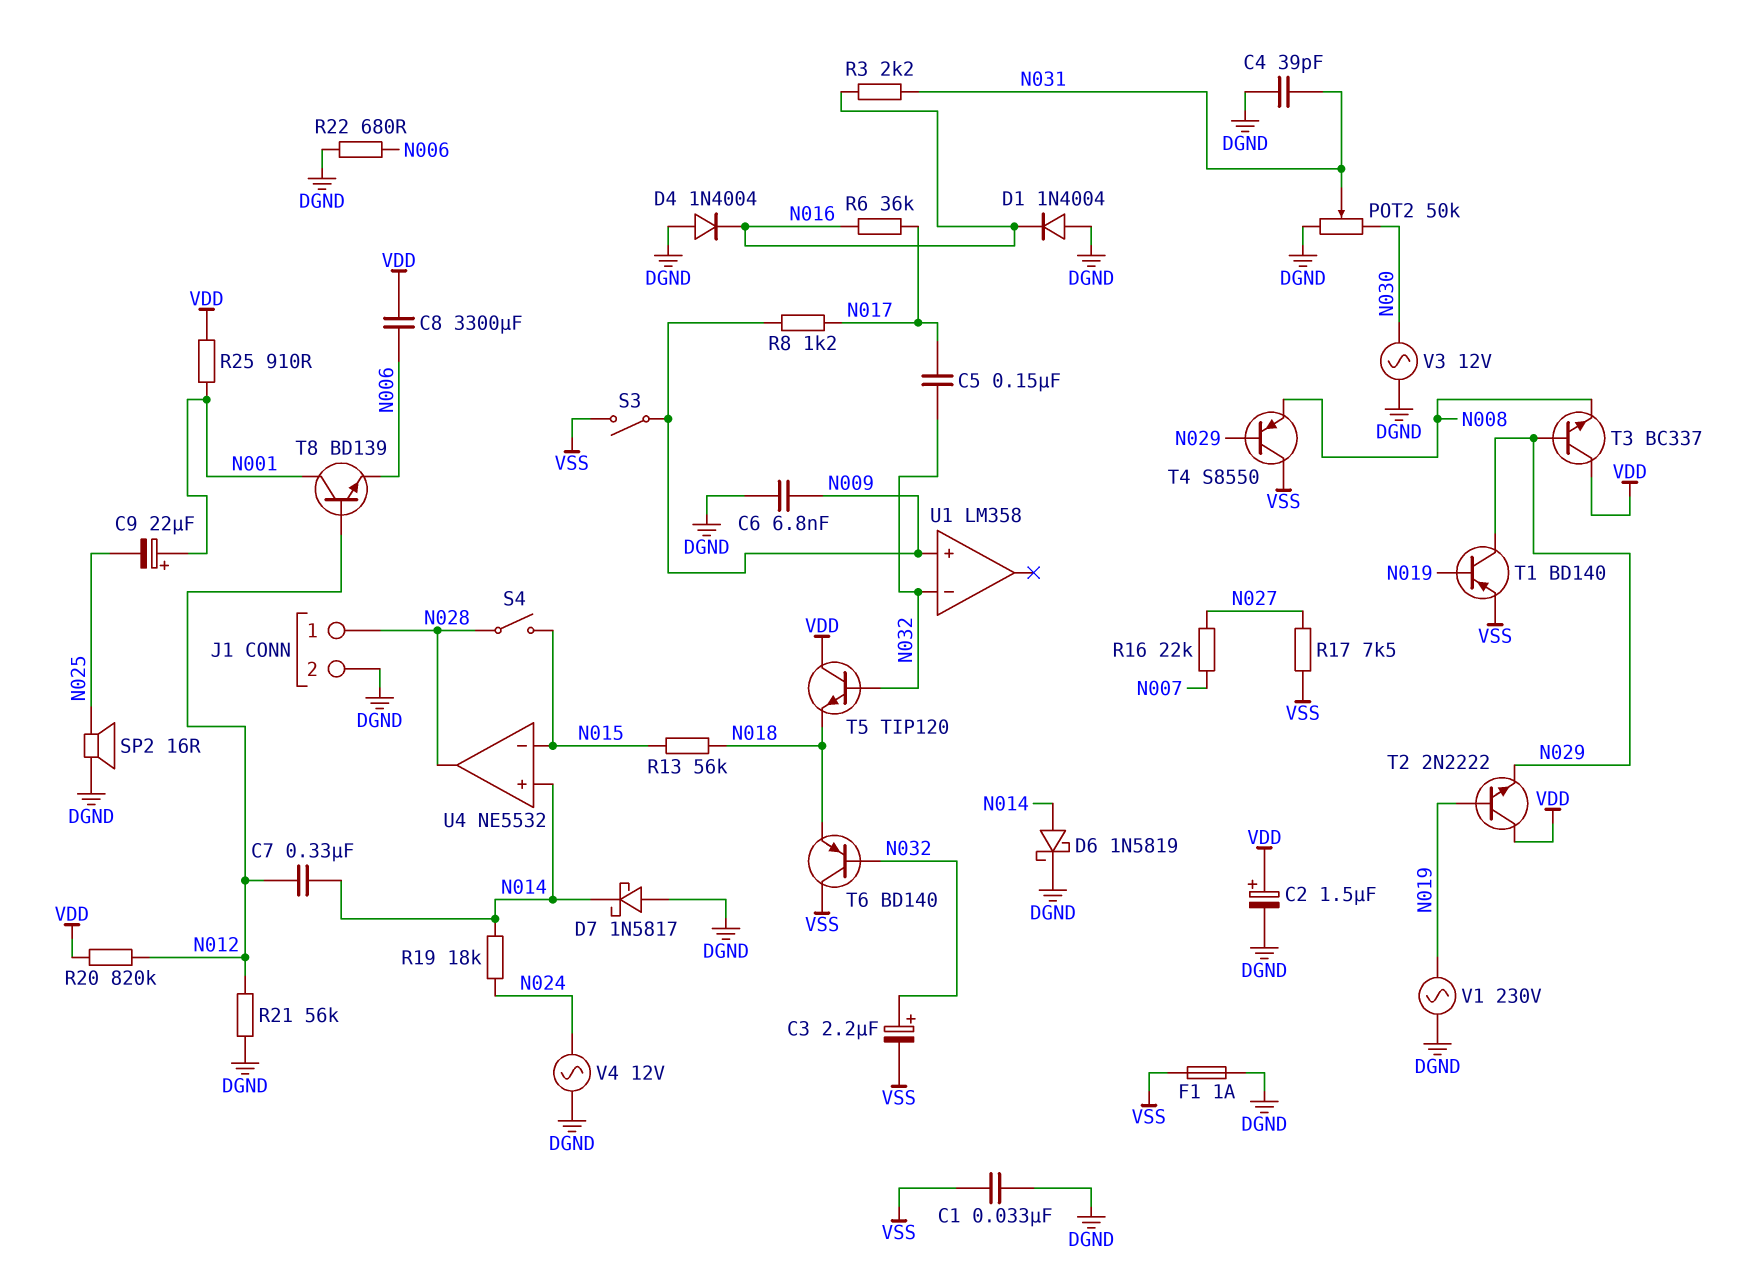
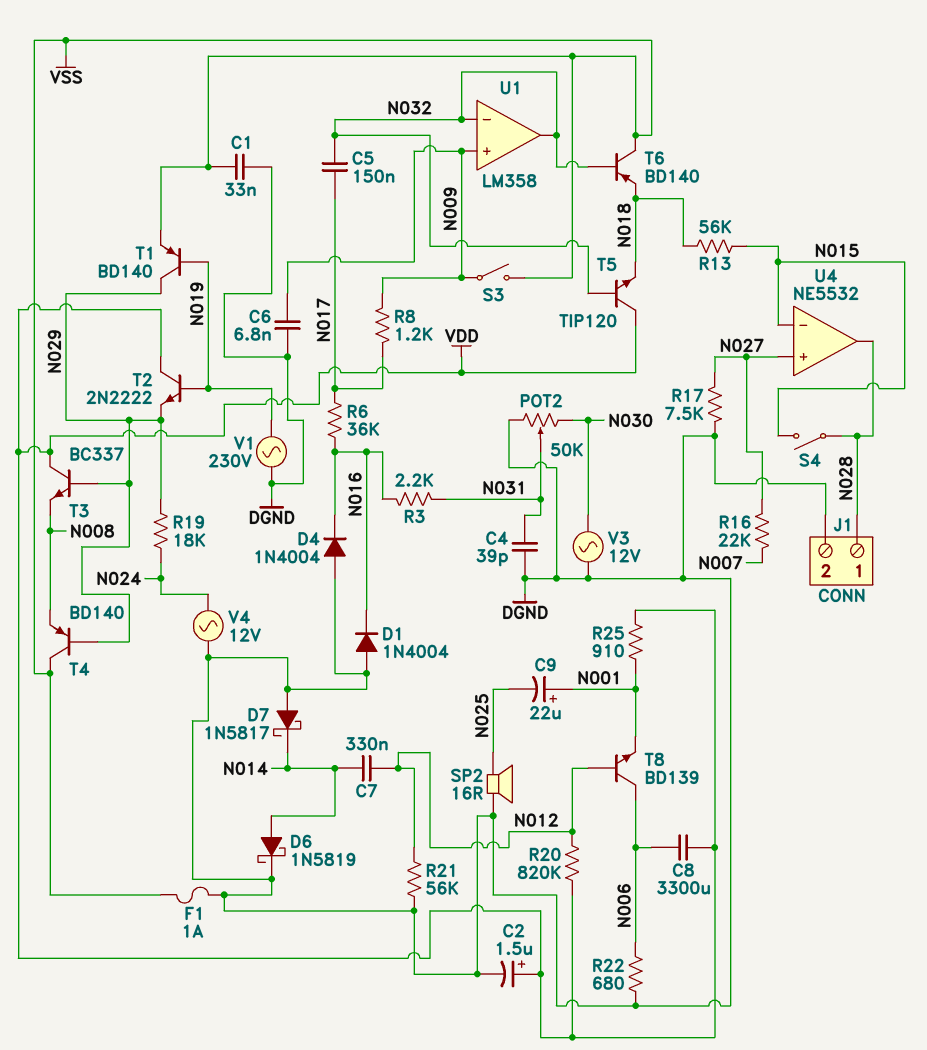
C3: 2.2uF (plus N032, minus VSS) -> none
R17: 7.5k (N027, VSS) -> 7.5k (DGND, N027)
R19: 18k (N014, N024) -> 18k (N024, N029)
T4: PNP S8550 (B N029, C VSS, E N008) -> PNP BD140 (B N029, C VSS, E N008)
T8: NPN BD139 (B N012, C N001, E N006) -> NPN BD139 (B N012, C N006, E N001)
U1 pin out: none -> N032
U4 pin in+: N014 -> N027

